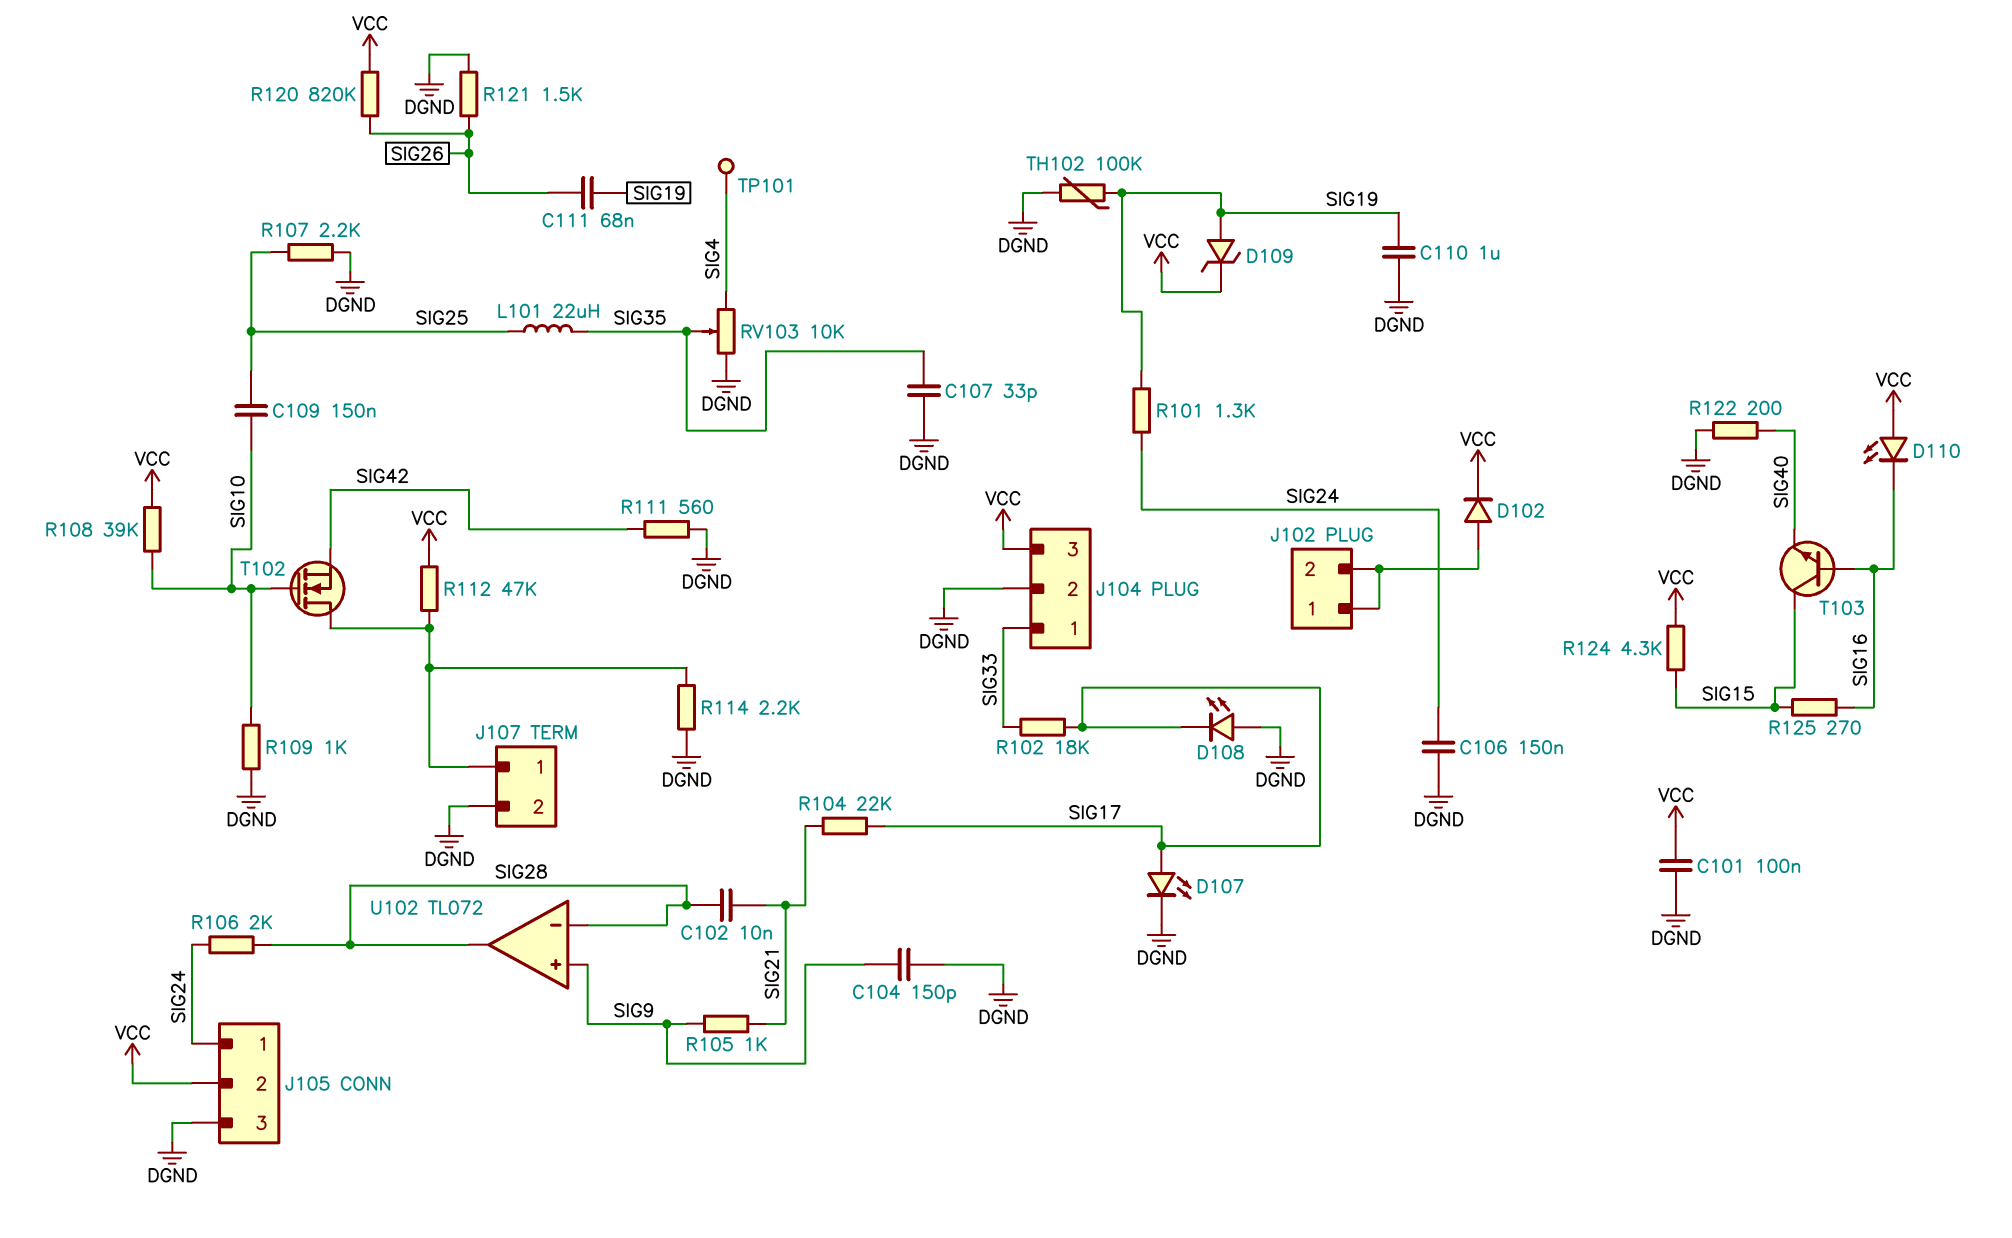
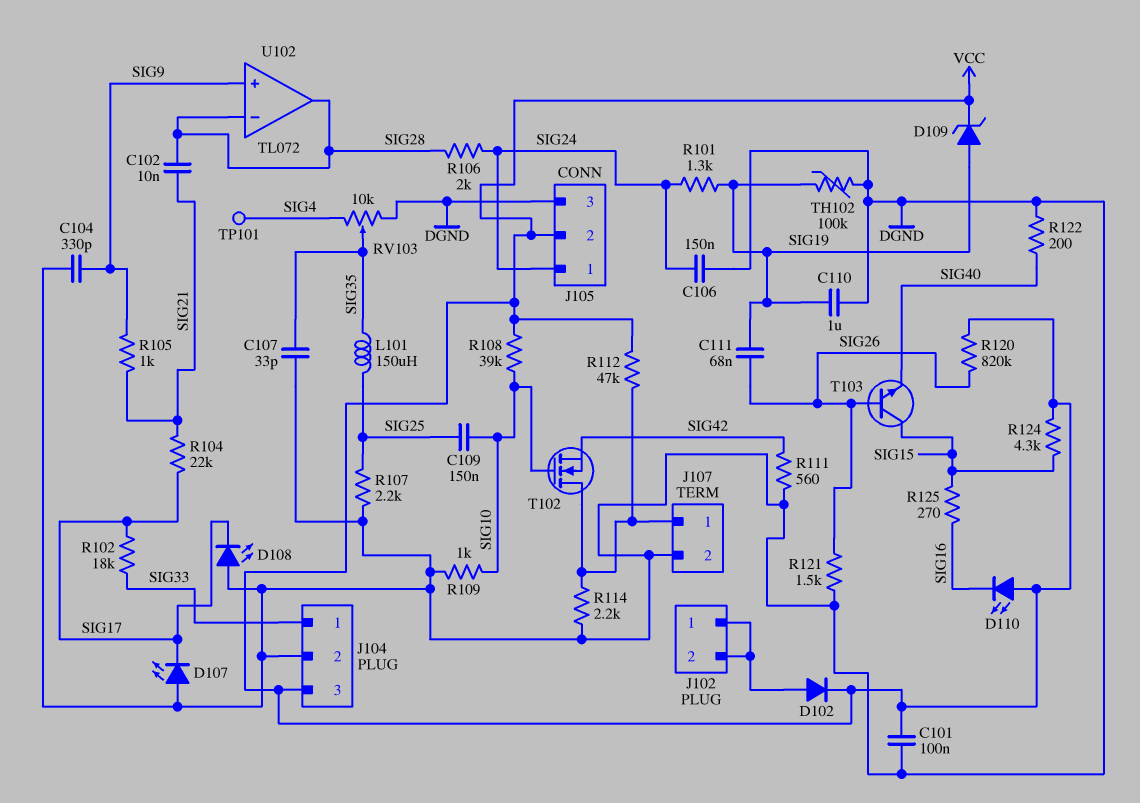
C104: 150pF (DGND, SIG9) -> 330pF (DGND, SIG9)
D107: LED (A SIG17, K DGND) -> LED (A DGND, K SIG17)
L101: 22uH (SIG25, SIG35) -> 150uH (SIG25, SIG35)
T103: NPN (B SIG16, C SIG15, E SIG40) -> NPN (B SIG26, C SIG15, E SIG40)

